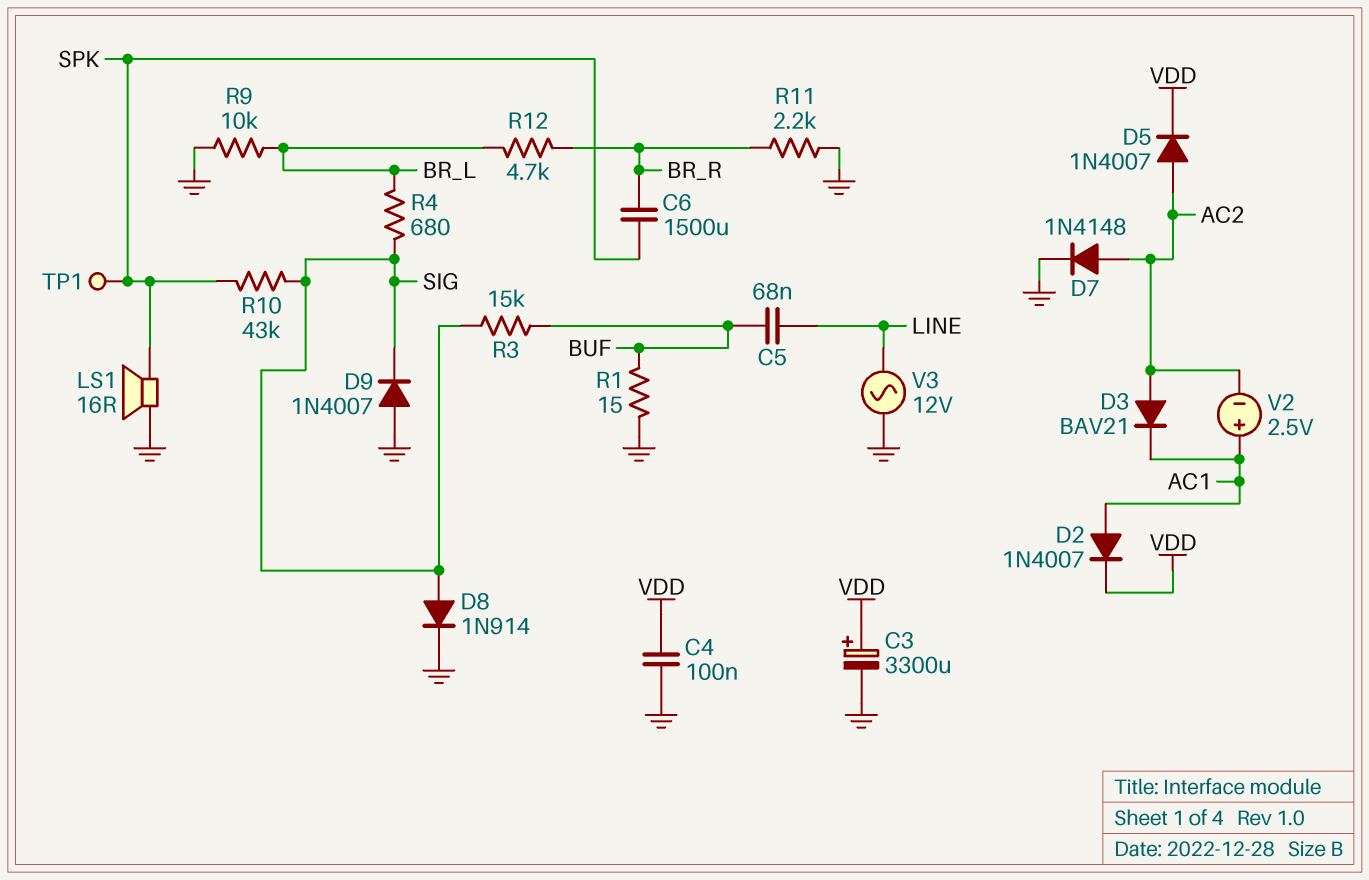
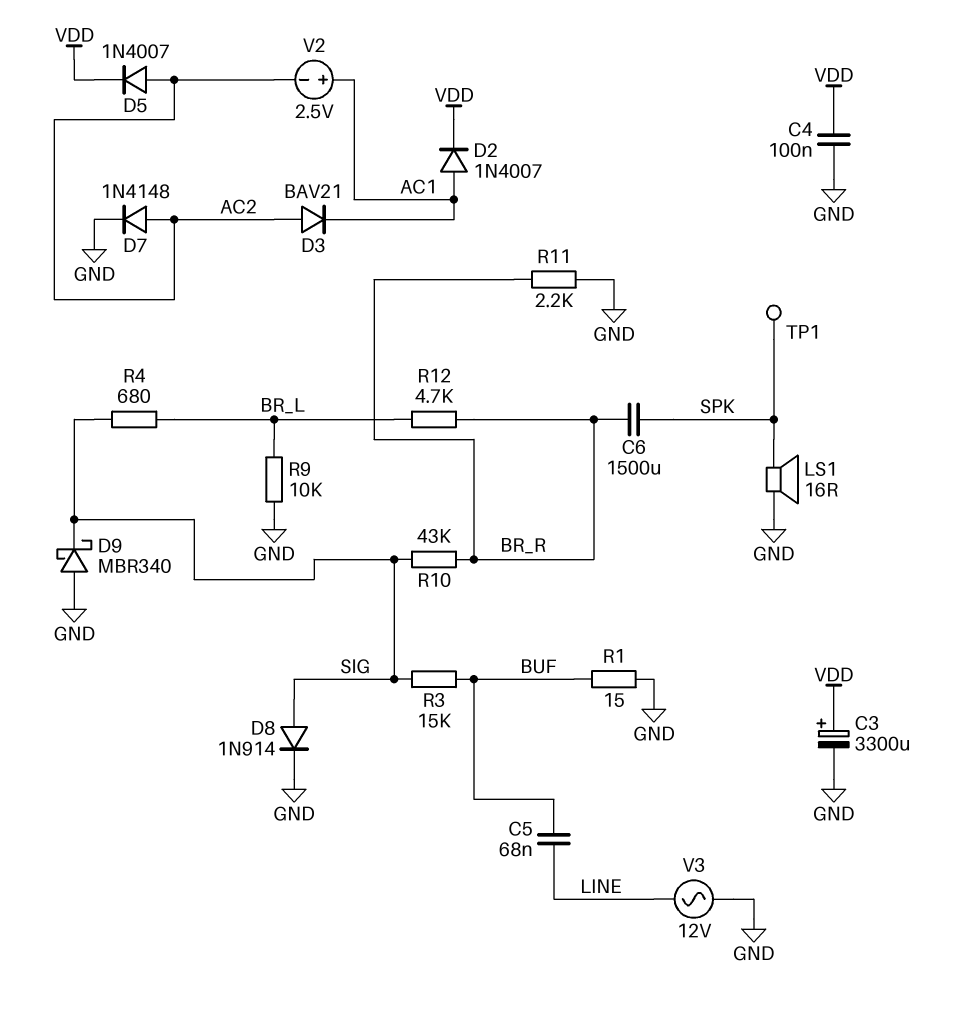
D9: diode 1N4007 (A GND, K SIG) -> schottky MBR340 (A GND, K SIG)
R10: 43k (SIG, SPK) -> 43k (BR_R, SIG)

